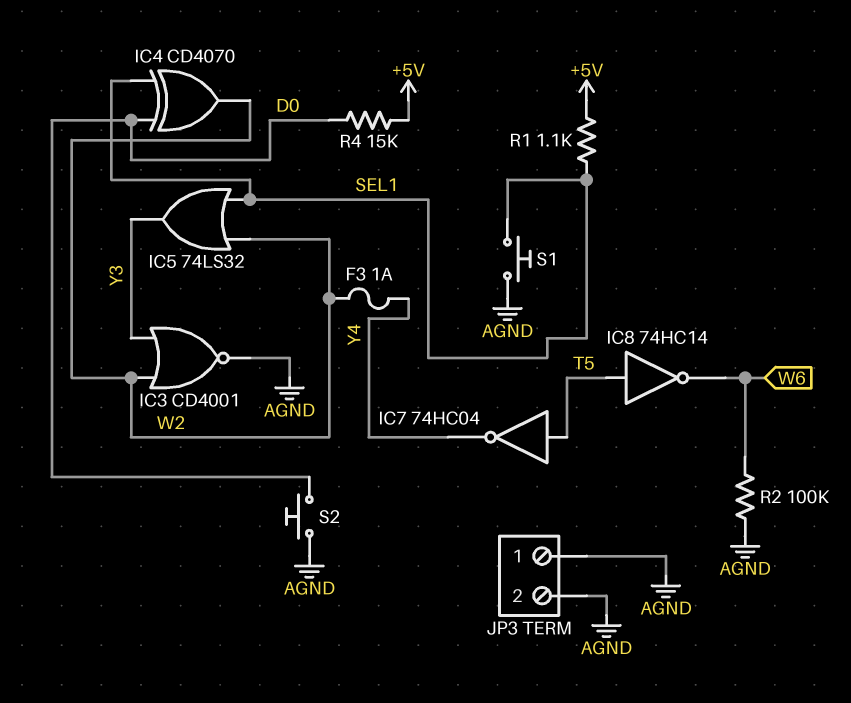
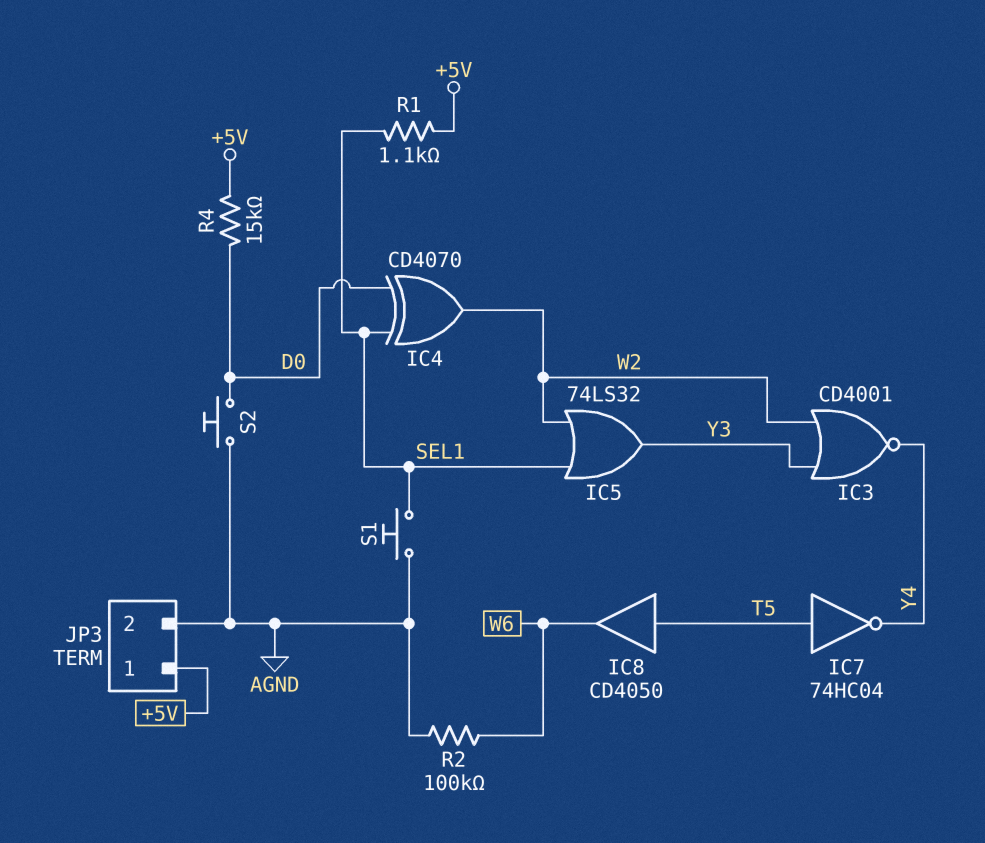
F3: 1A (W2, Y4) -> none
IC3: NOR CD4001 (in W2, in Y3, out AGND) -> NOR CD4001 (in W2, in Y3, out Y4)
IC8: NOT 74HC14 (in T5, out W6) -> buffer CD4050 (in T5, out W6)
JP3 pin 1: AGND -> +5V

